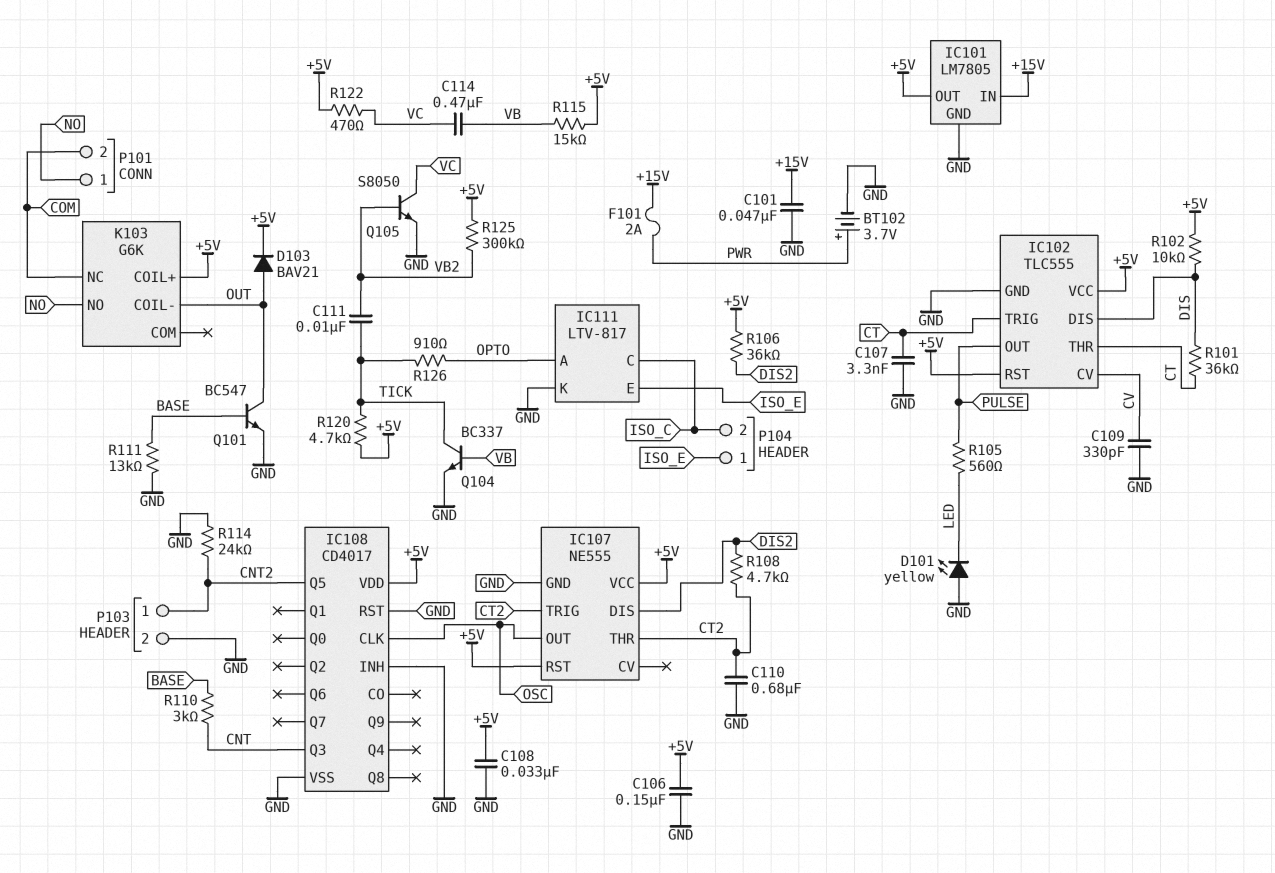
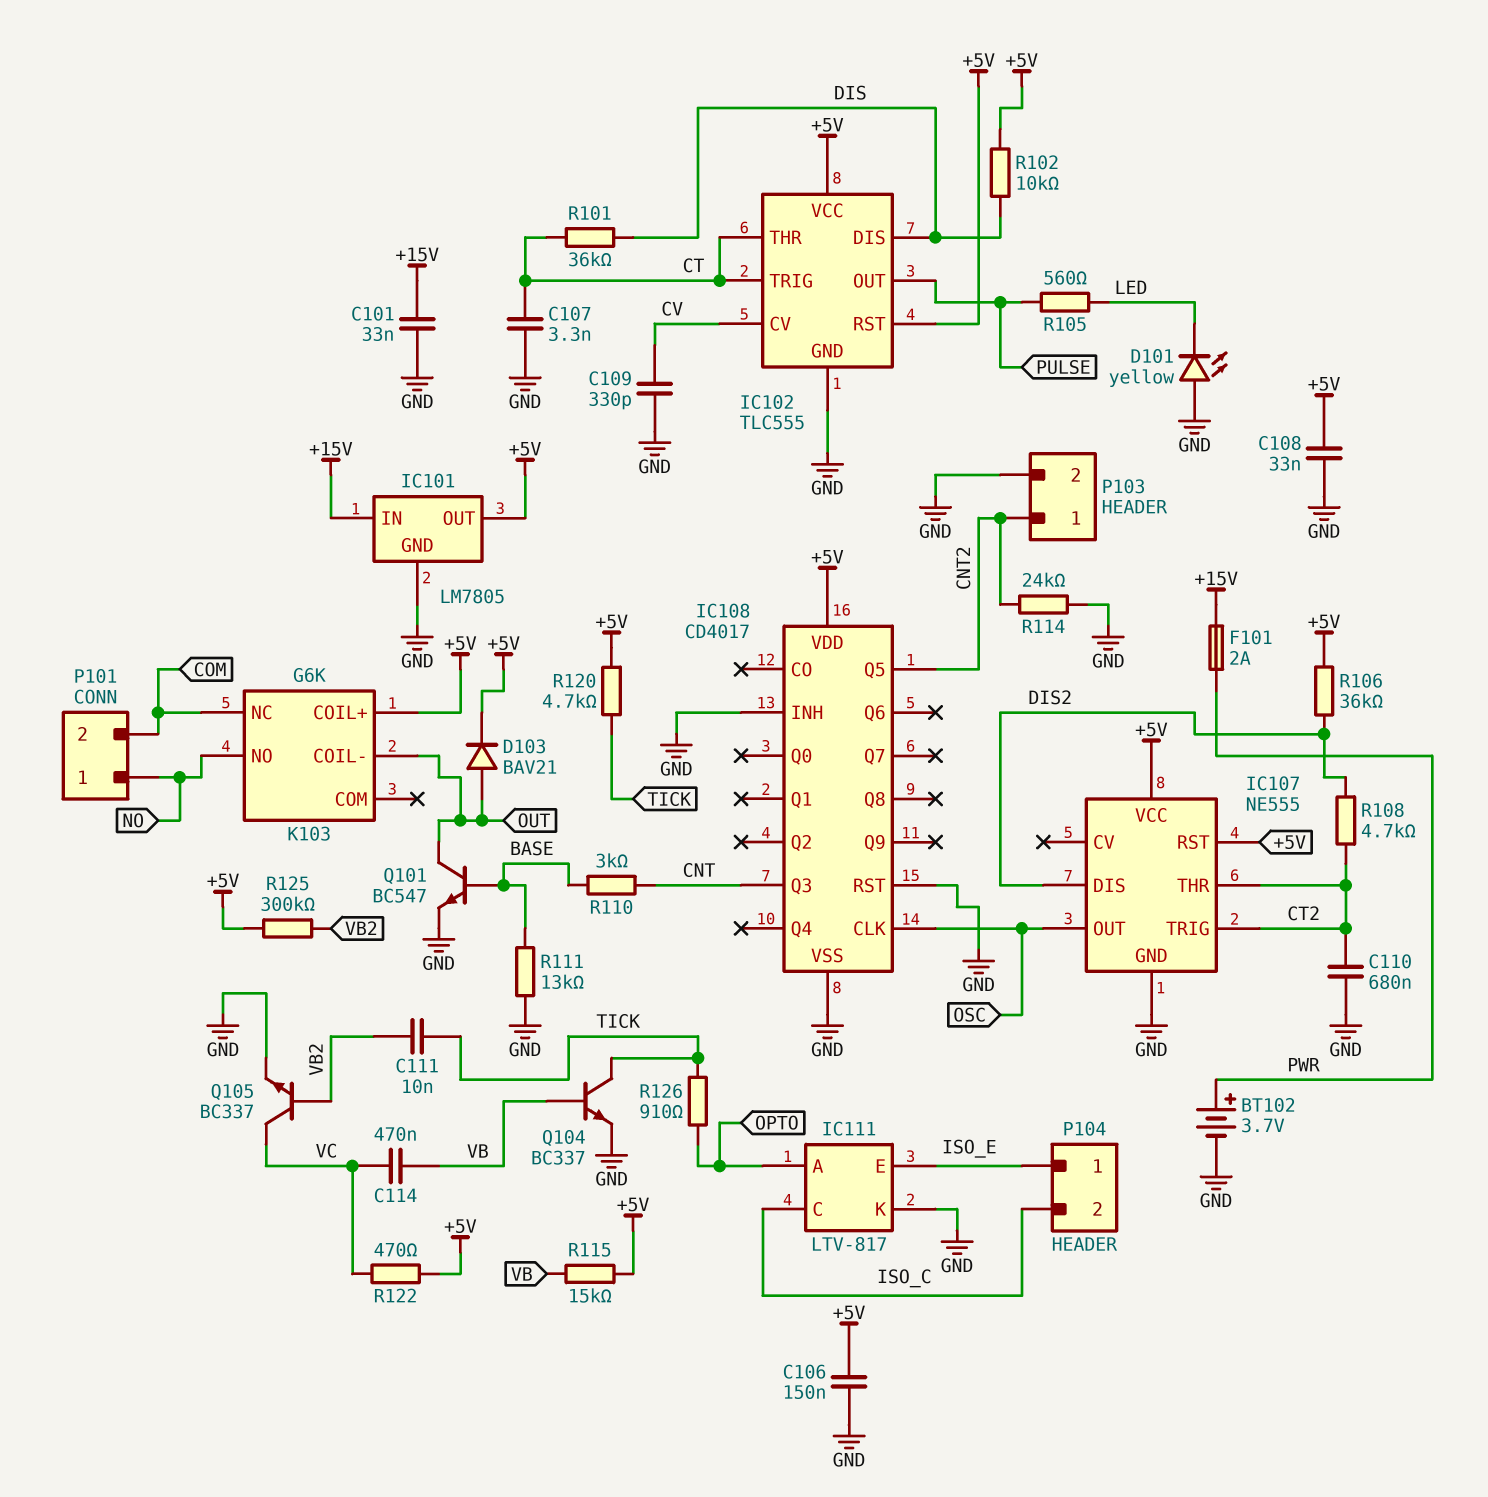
C101: 47nF (+15V, GND) -> 33nF (+15V, GND)
Q105: NPN S8050 (B VB2, C VC, E GND) -> NPN BC337 (B VB2, C VC, E GND)

